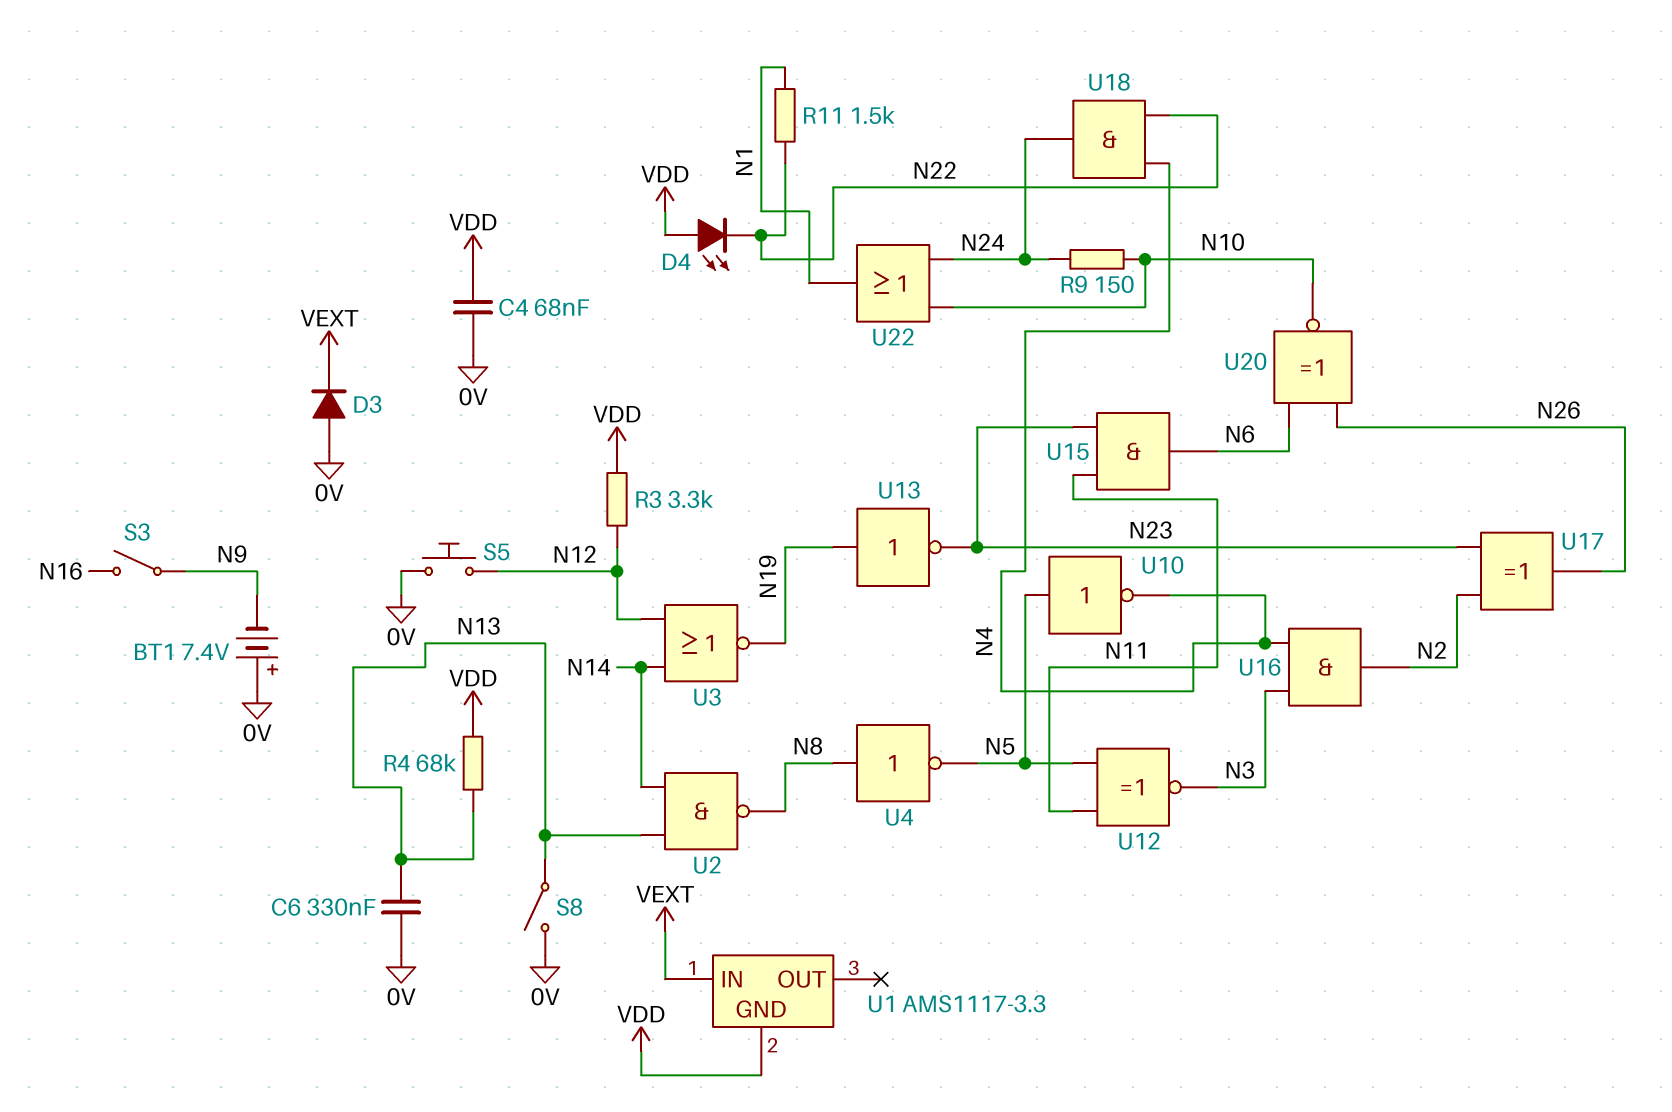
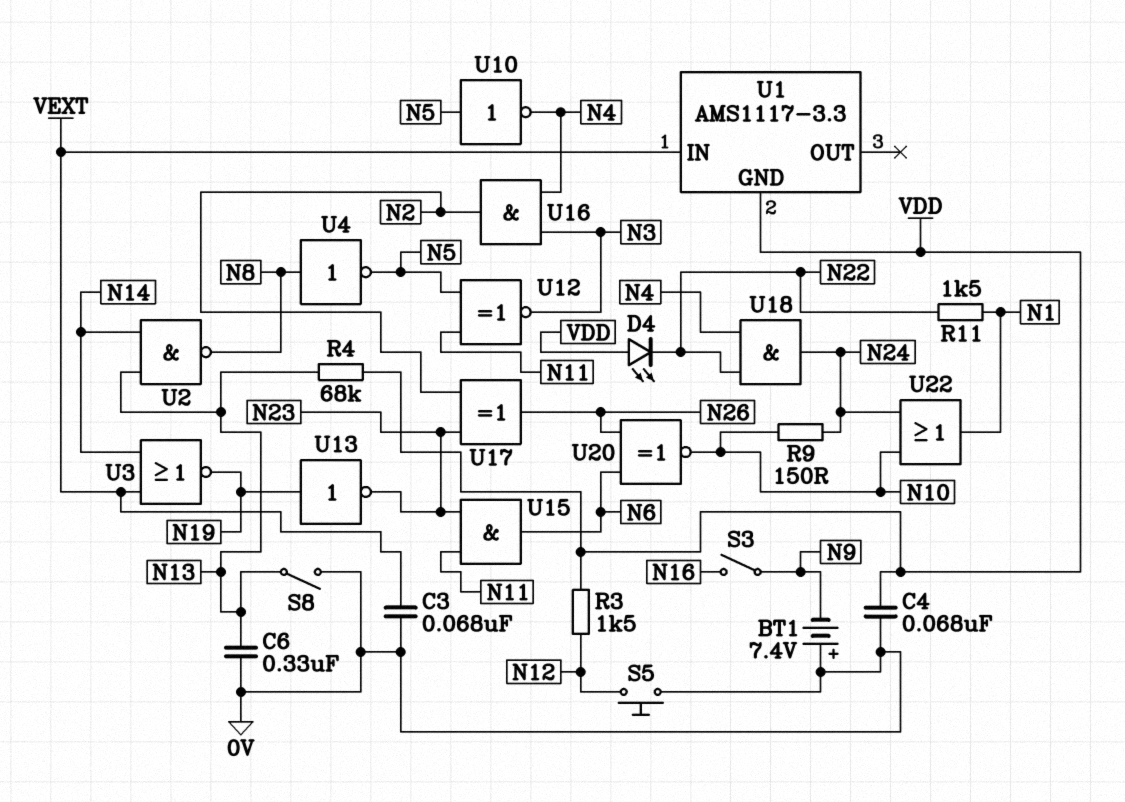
C3: none -> 68nF (0V, VEXT)
D3: diode (A 0V, K VEXT) -> none
R3: 3.3k (N12, VDD) -> 1.5k (N12, VDD)
U3: NOR (in N12, in N14, out N19) -> NOR (in N14, in VEXT, out N19)

